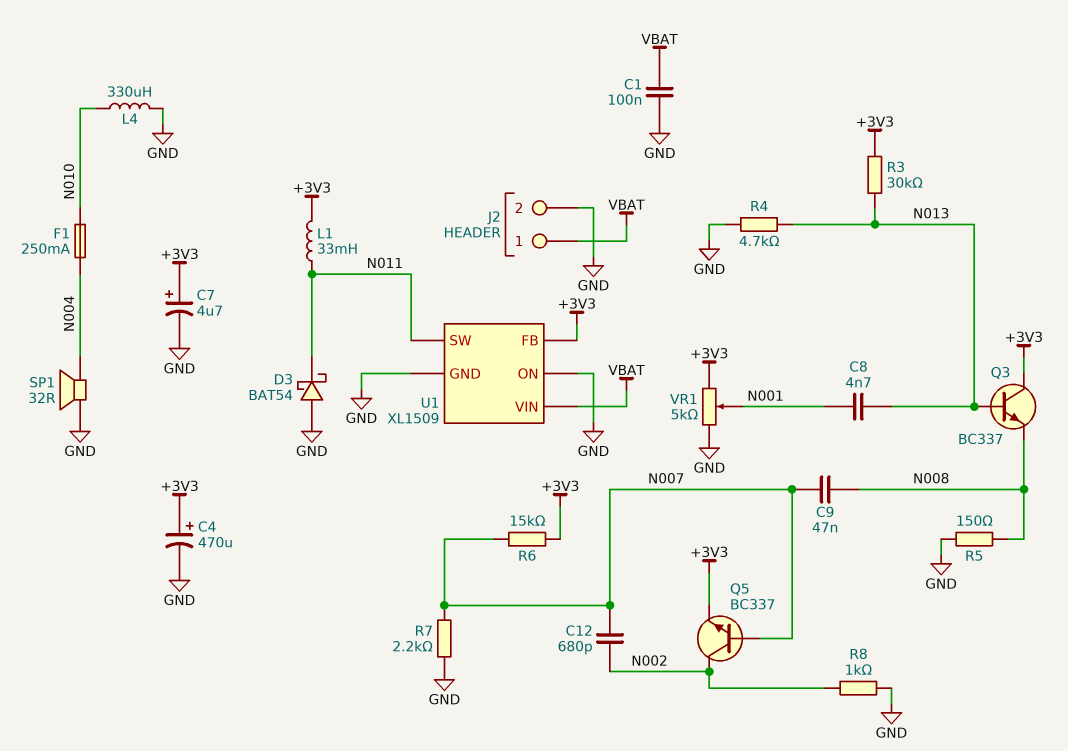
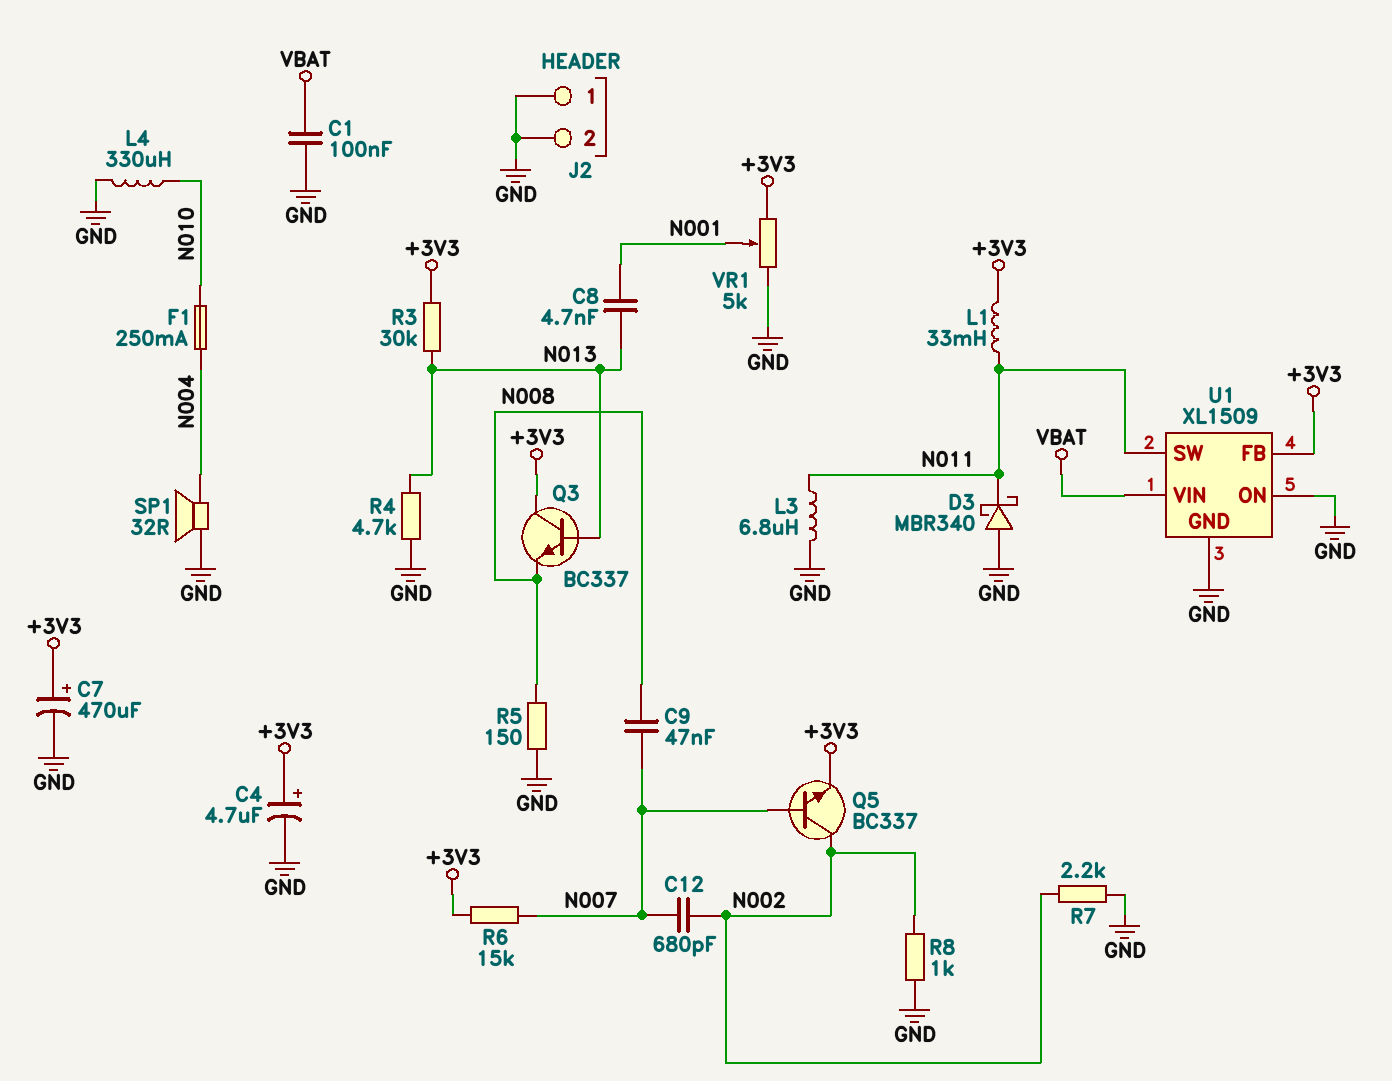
C4: 470uF (plus +3V3, minus GND) -> 4.7uF (plus +3V3, minus GND)
C7: 4.7uF (plus +3V3, minus GND) -> 470uF (plus +3V3, minus GND)
D3: schottky BAT54 (A GND, K N011) -> schottky MBR340 (A GND, K N011)
J2 pin 1: VBAT -> GND
L3: none -> 6.8uH (GND, N011)
R7: 2.2k (GND, N007) -> 2.2k (GND, N002)

